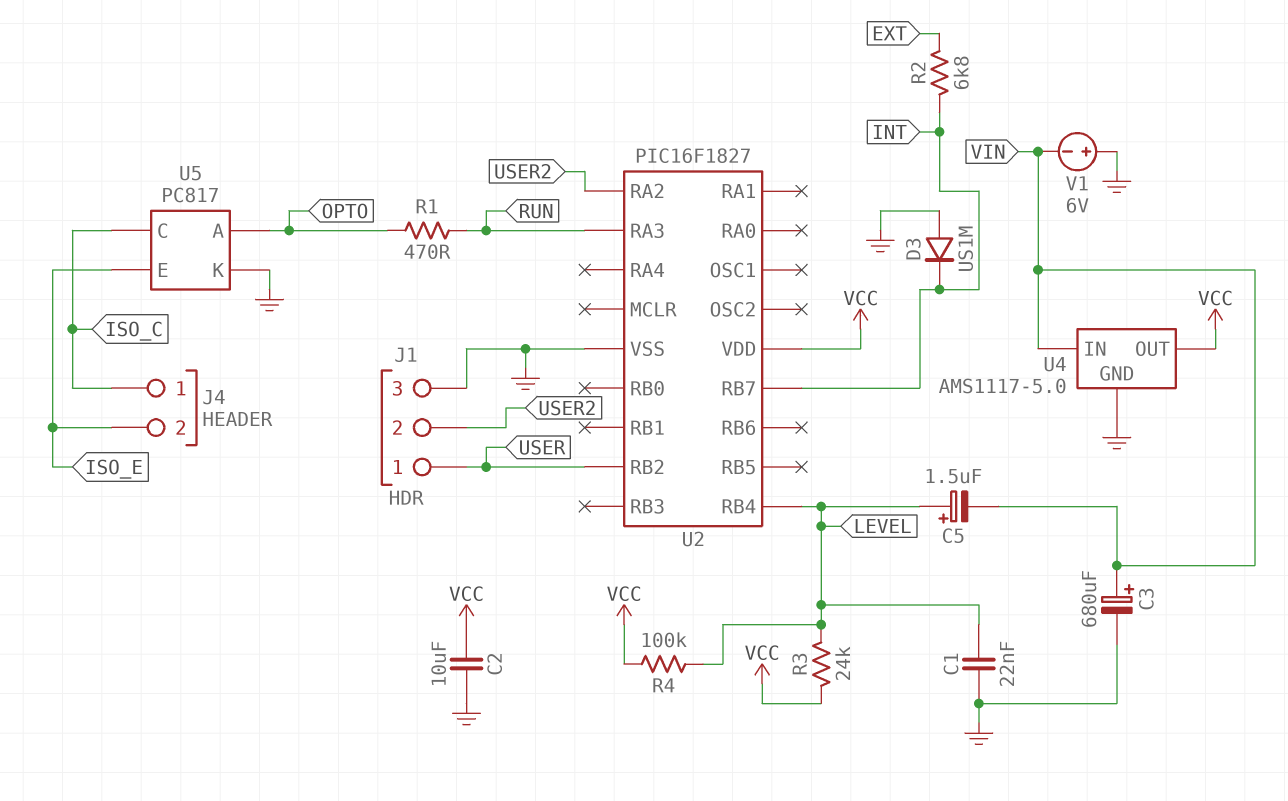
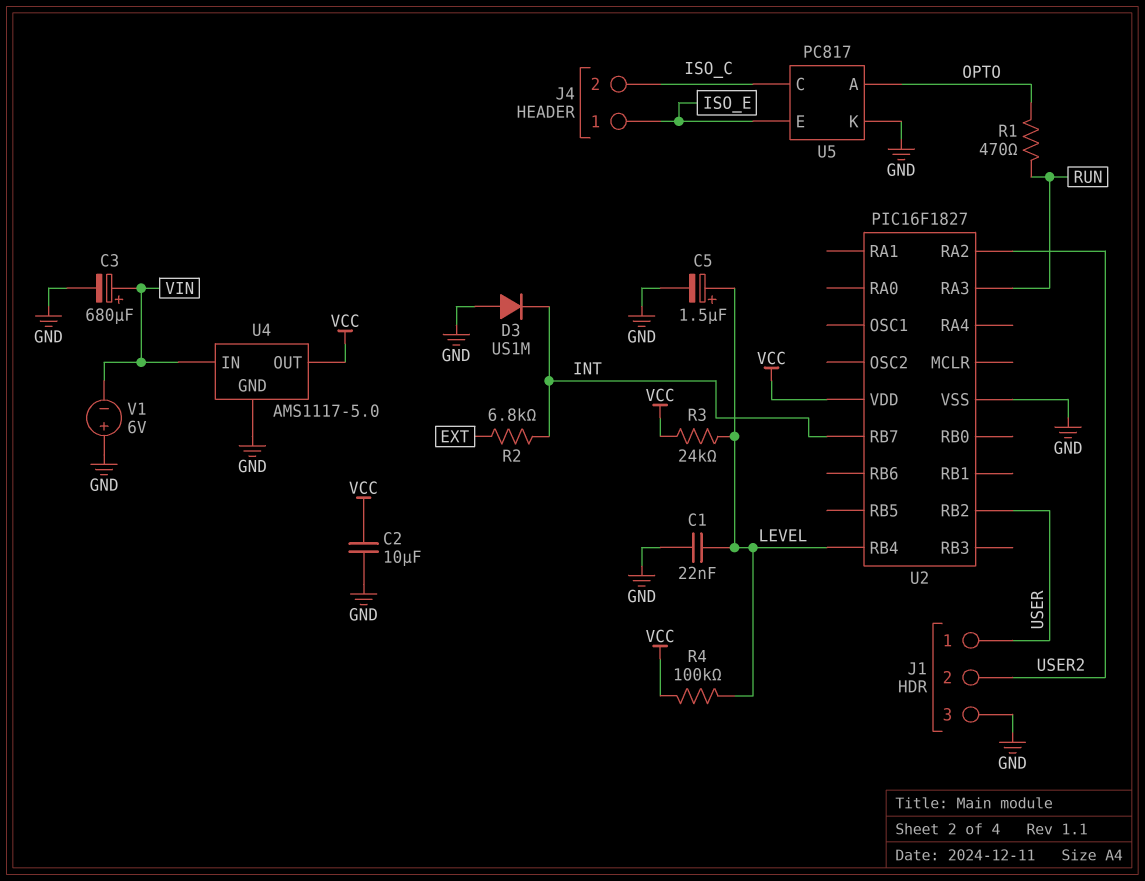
C5: 1.5uF (plus LEVEL, minus VIN) -> 1.5uF (plus LEVEL, minus GND)
J4 pin 1: ISO_C -> ISO_E
J4 pin 2: ISO_E -> ISO_C

